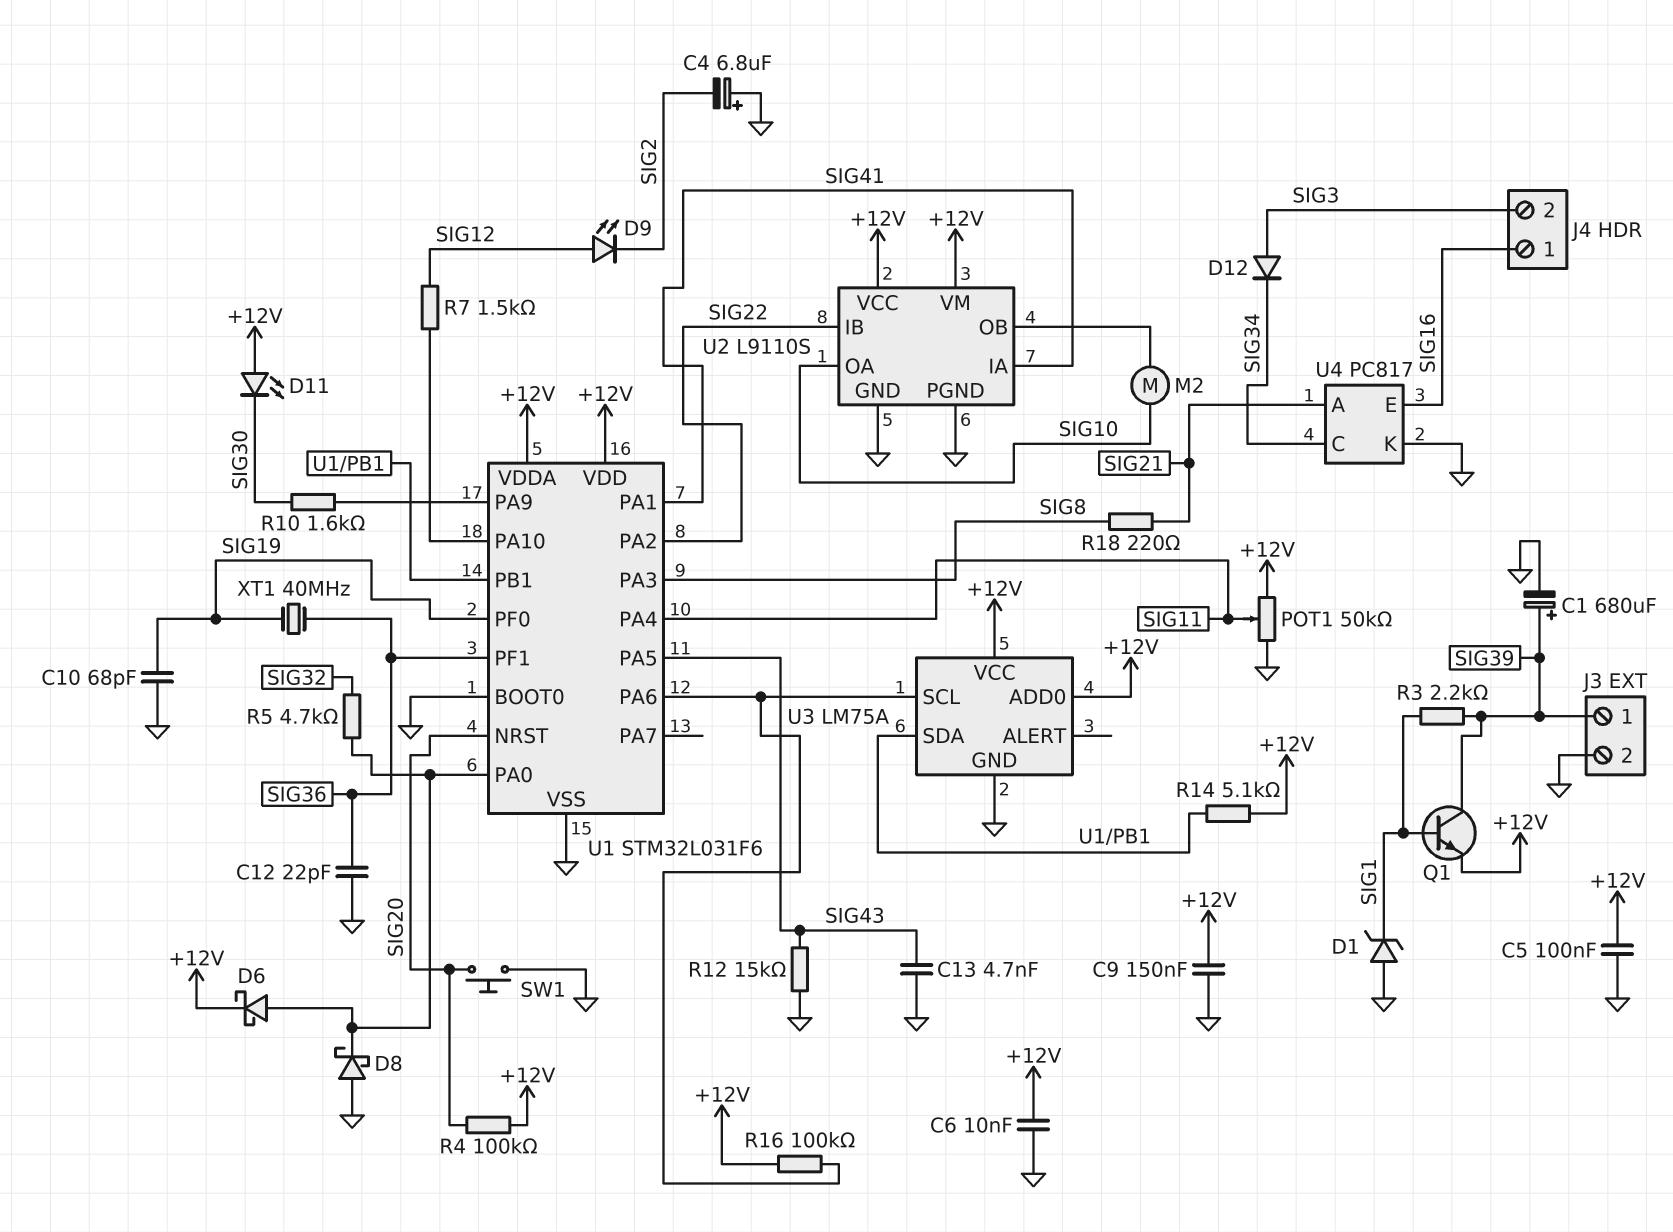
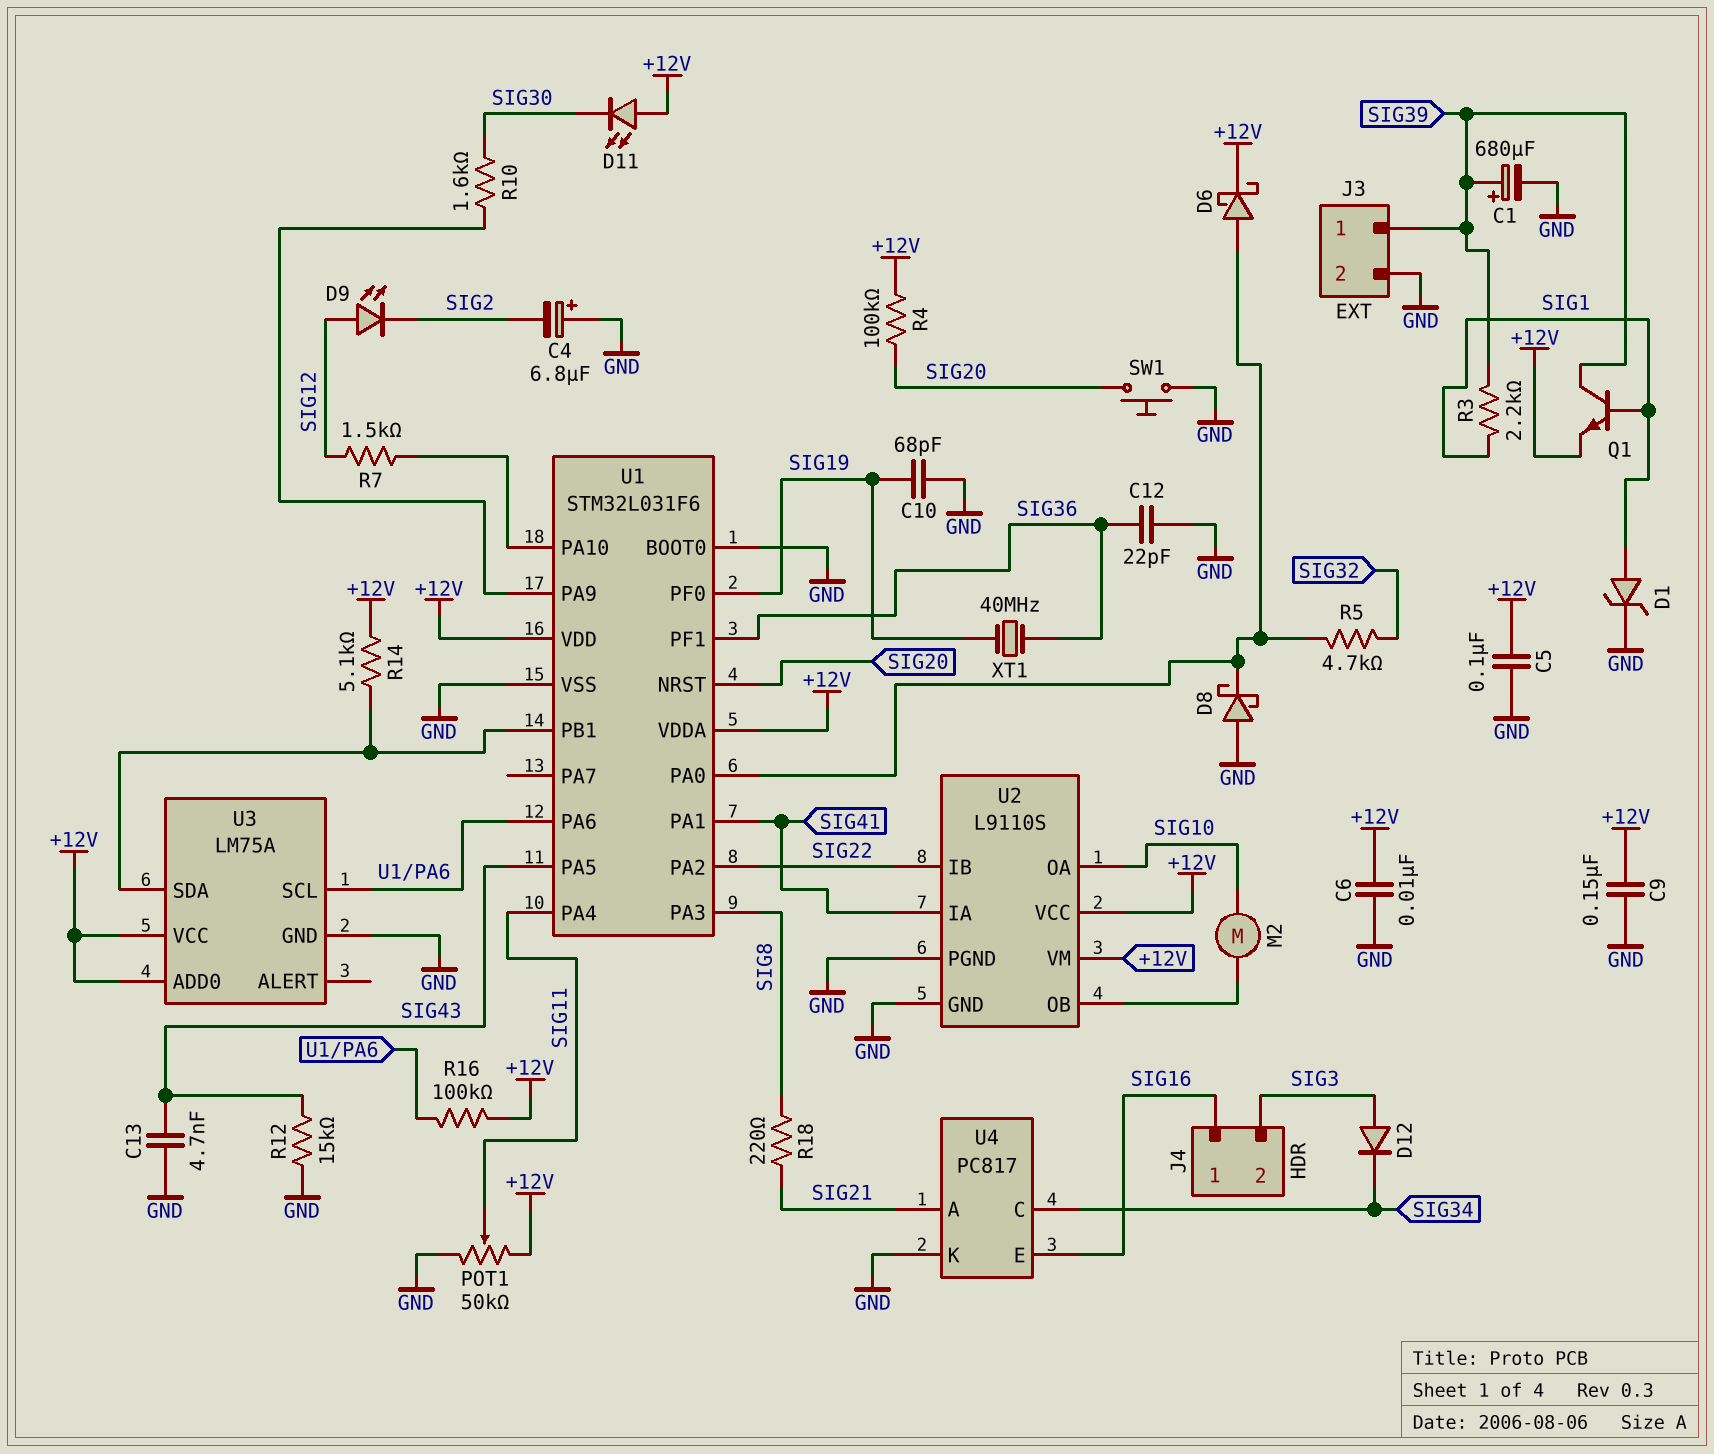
D1: zener (A GND, K SIG1) -> zener (A SIG1, K GND)

